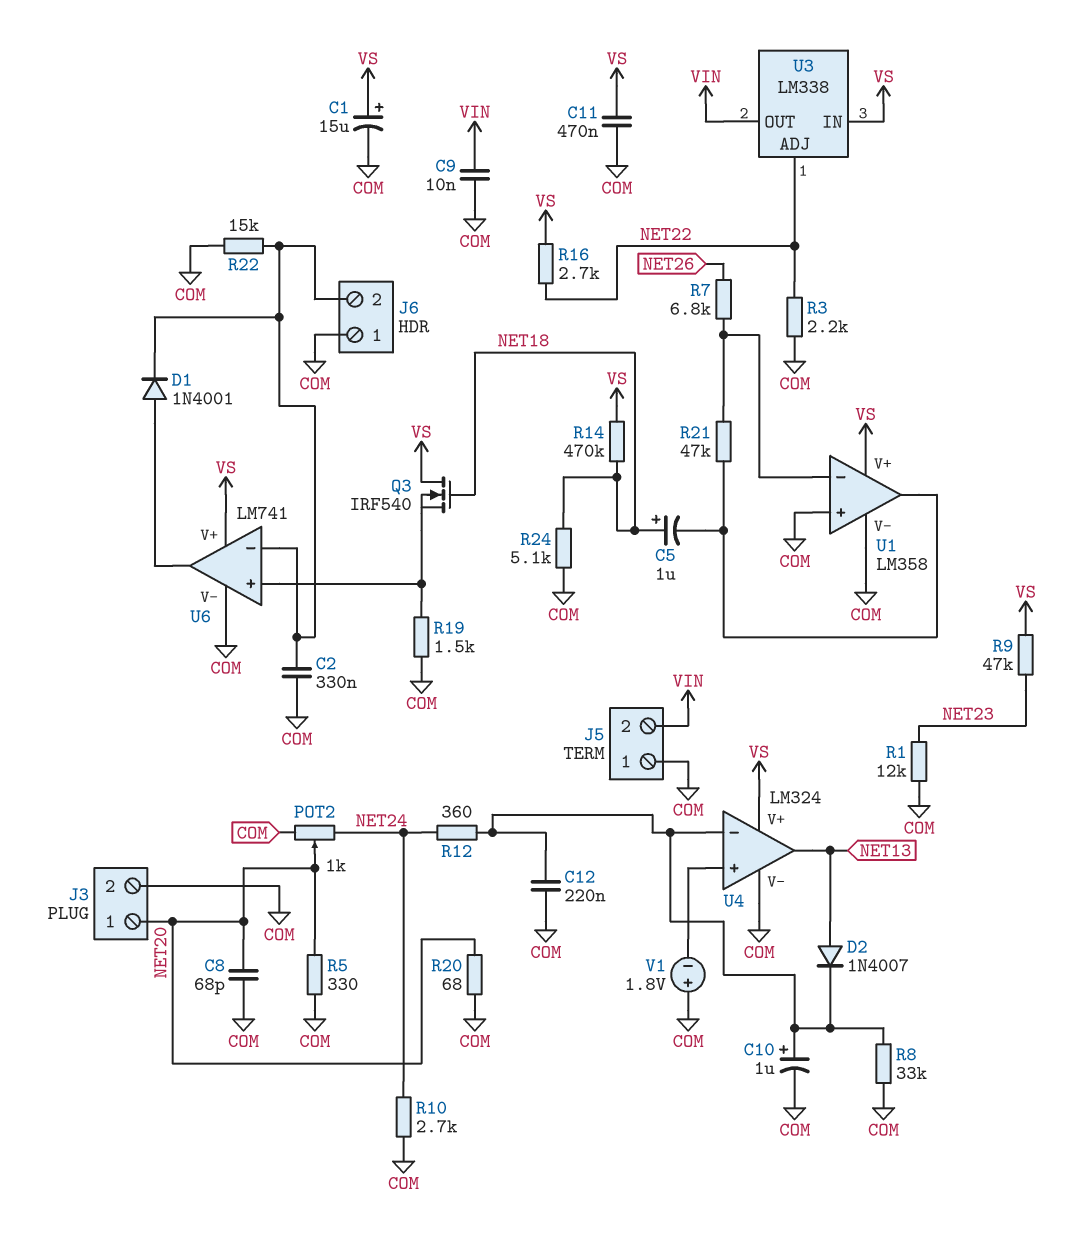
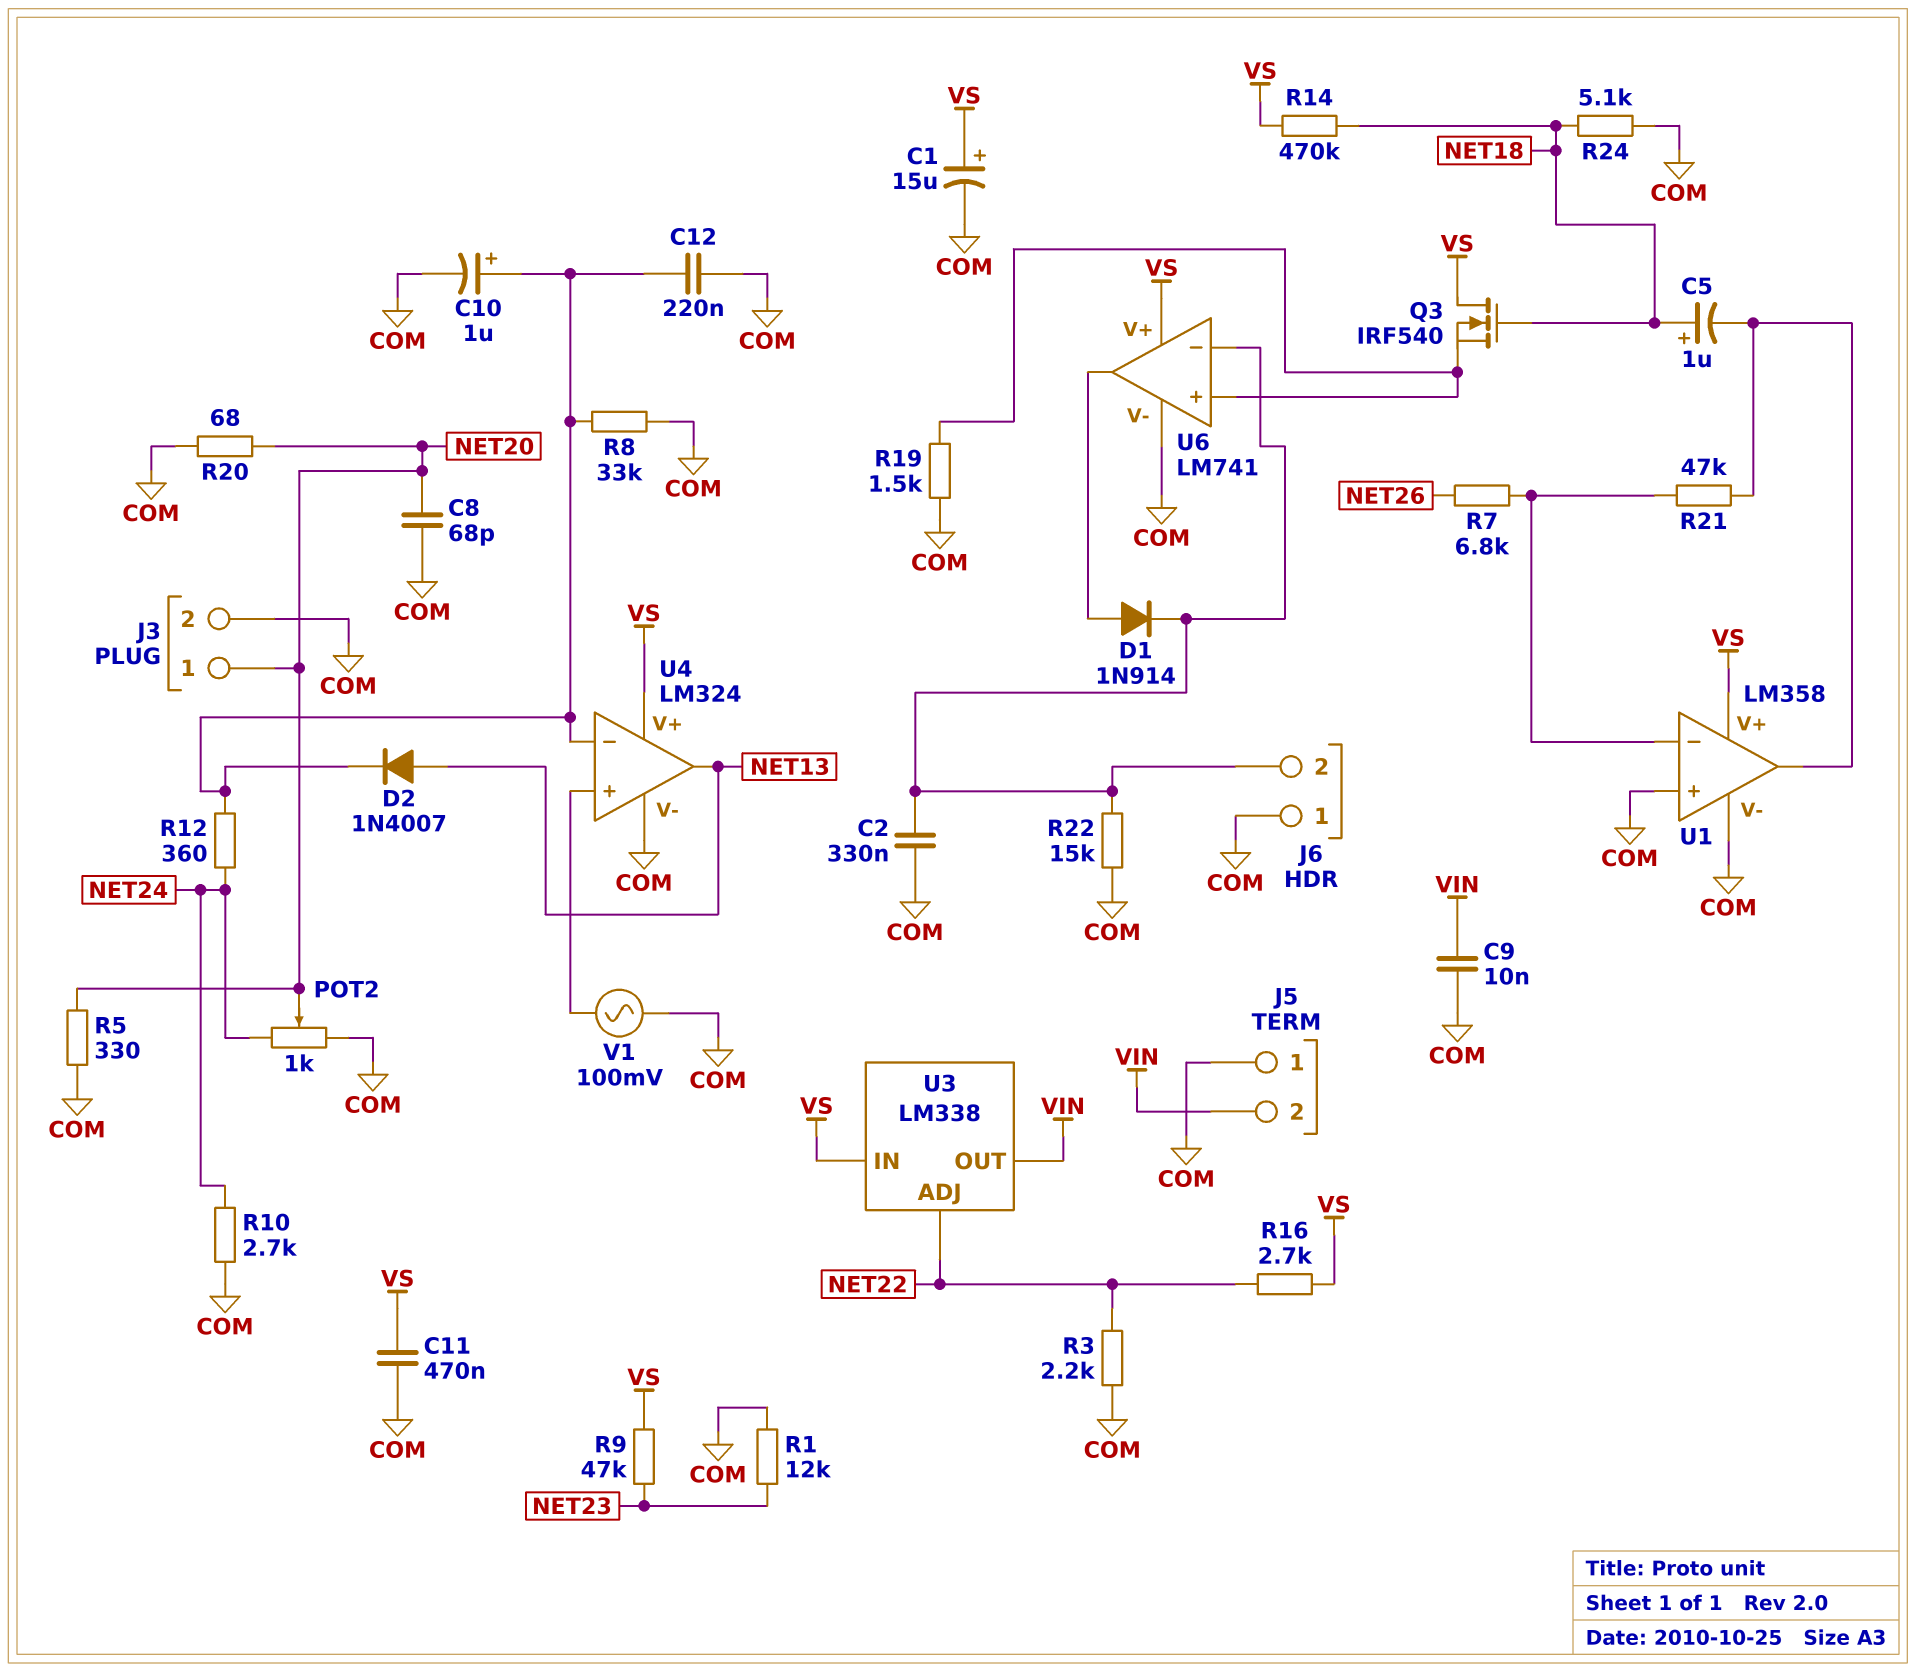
D1: diode 1N4001 (A U6/out, K J6/2) -> diode 1N914 (A U6/out, K J6/2)
V1: 1.8V (plus COM, minus U4/in+) -> AC 100mV (COM, U4/in+)

